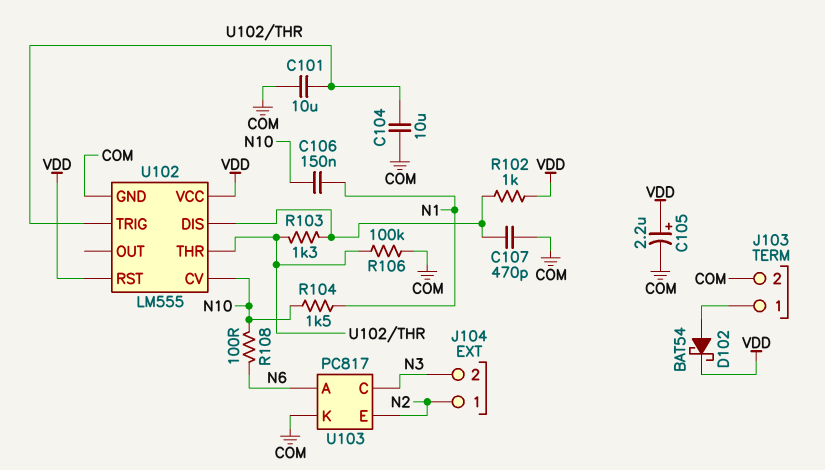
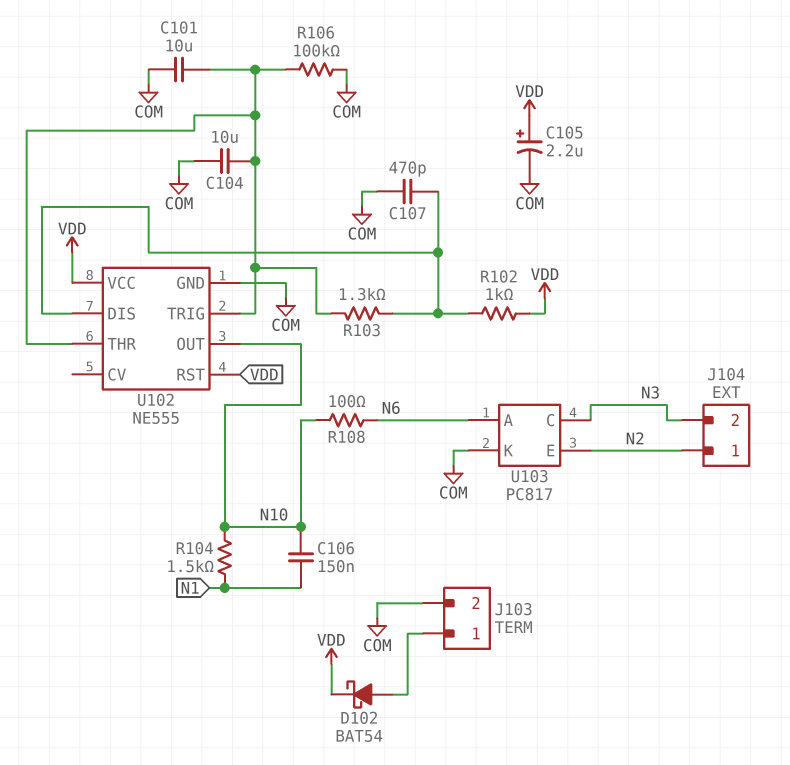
U102: LM555 -> NE555
U102 pin CV: N10 -> none
U102 pin OUT: none -> N10

